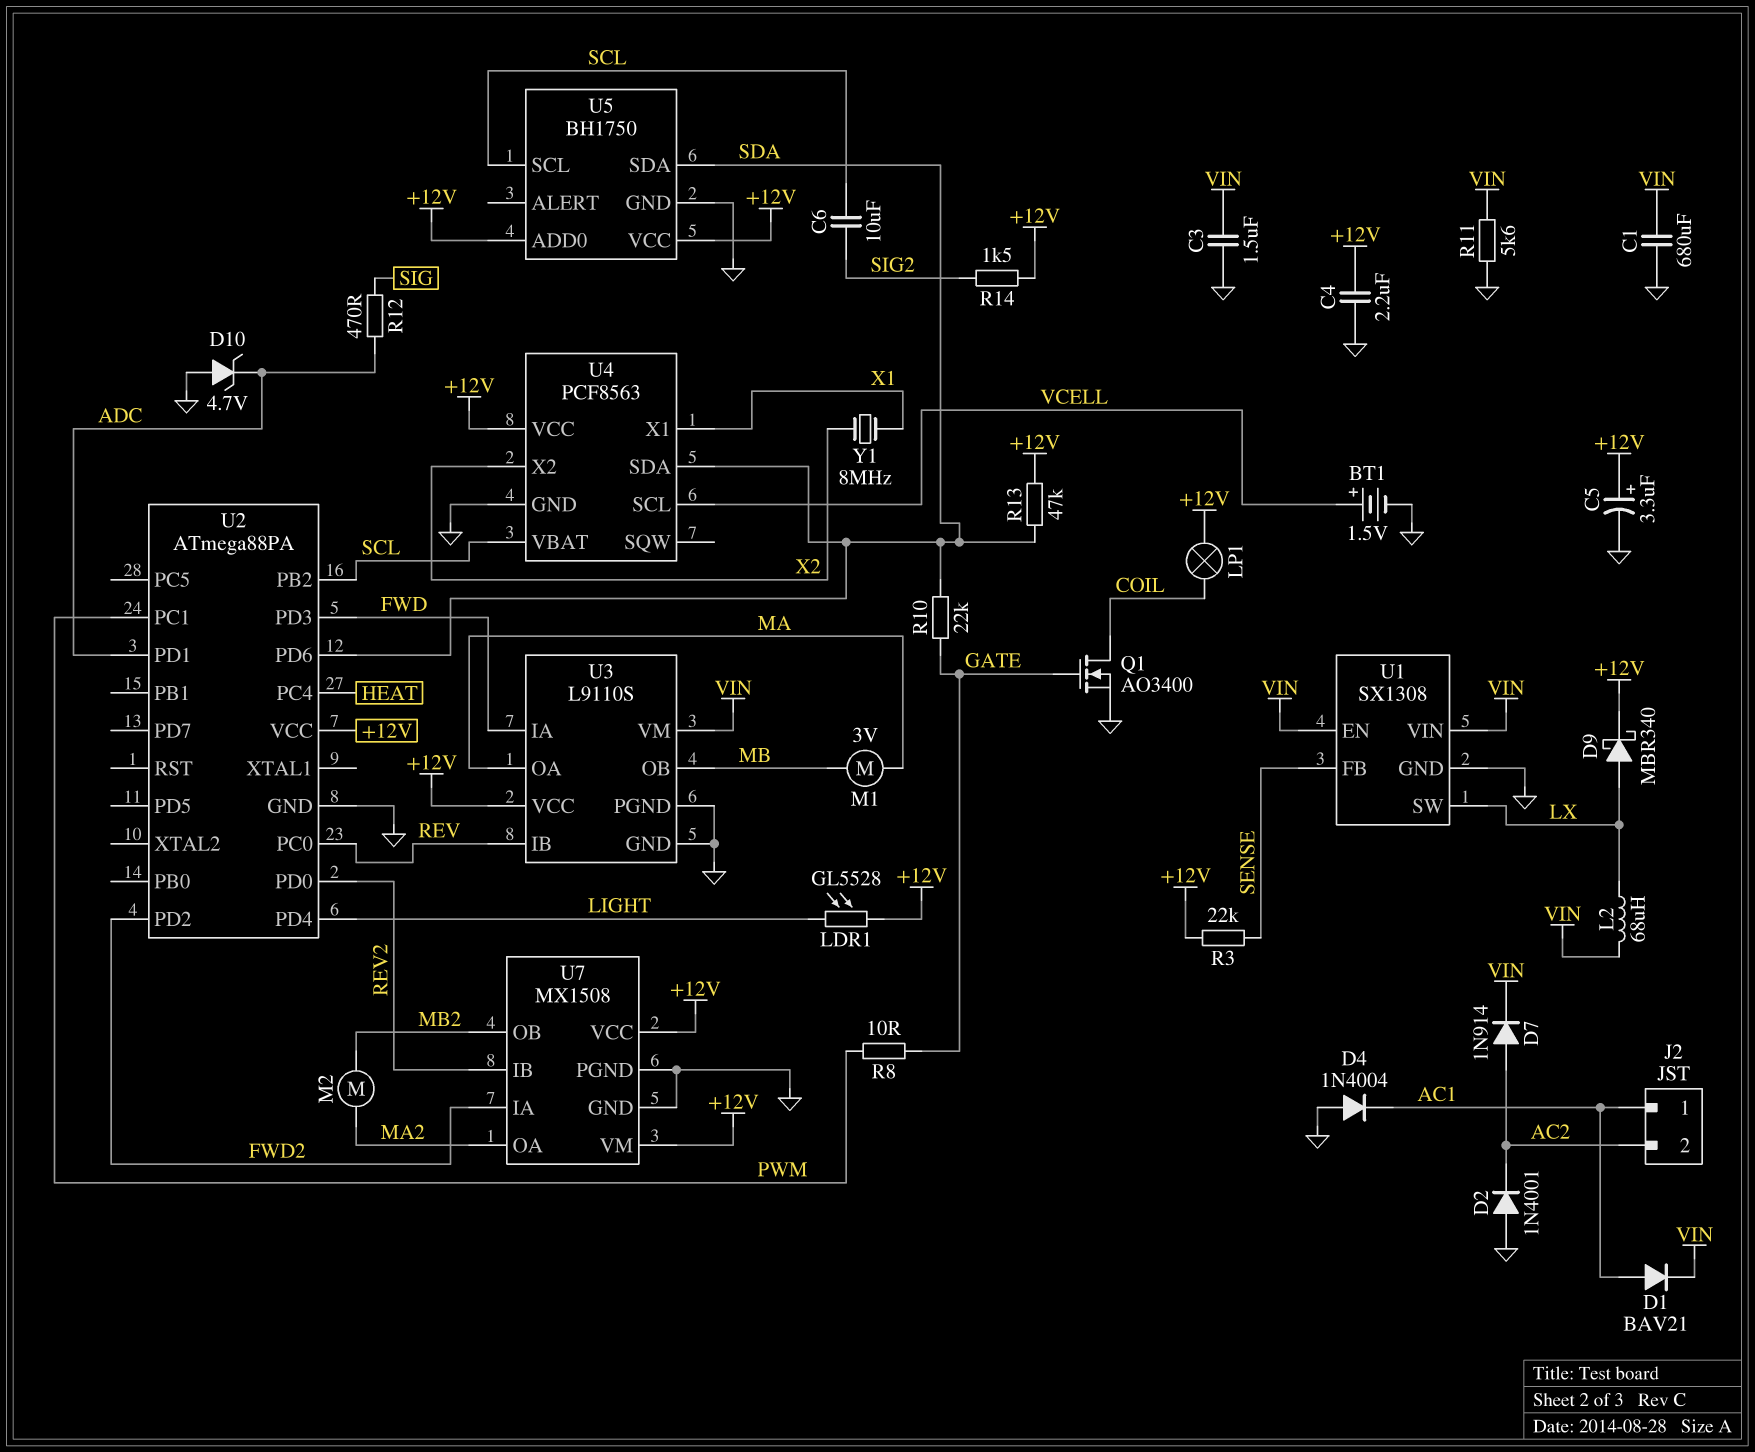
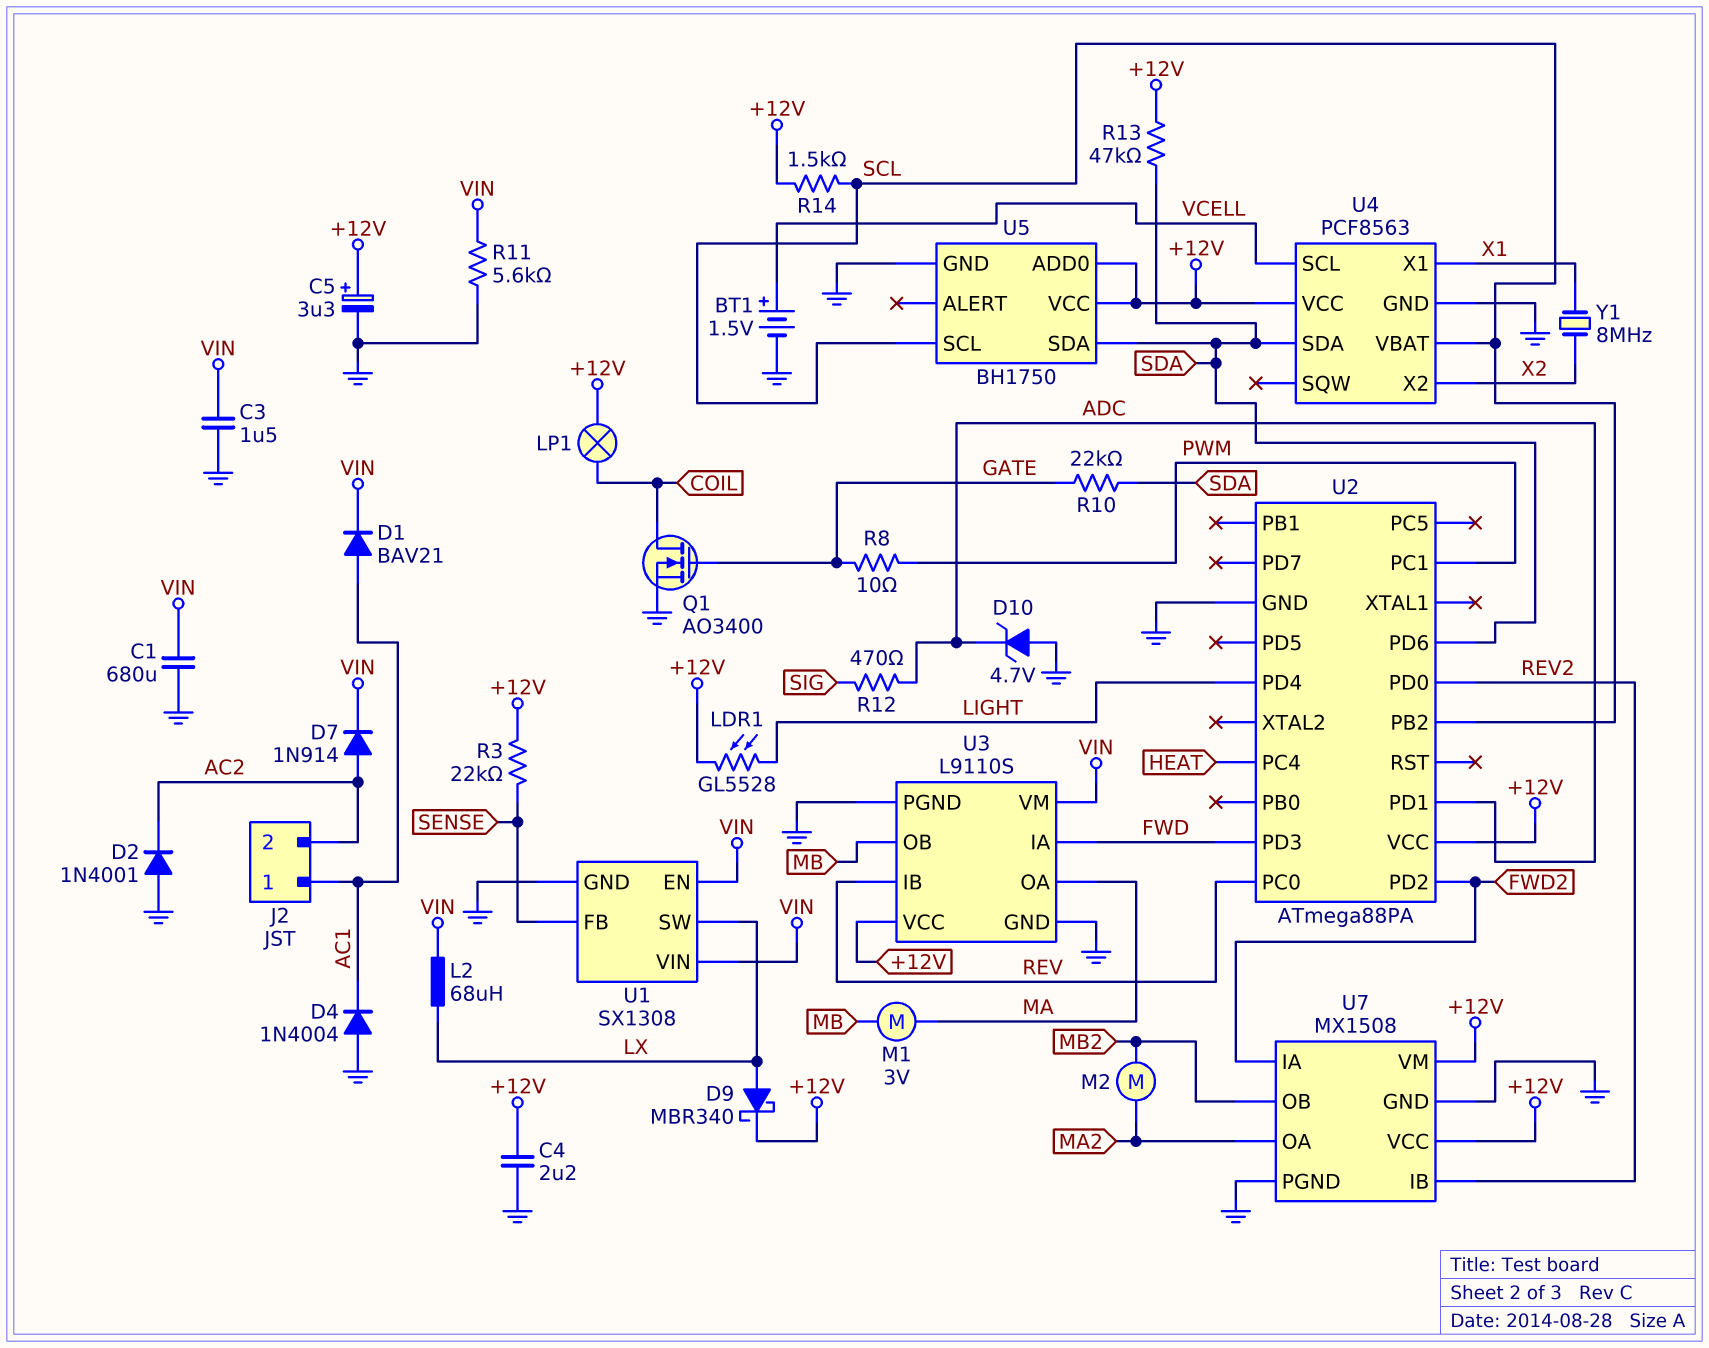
C6: 10uF (SCL, SIG2) -> none
R14: 1.5k (+12V, SIG2) -> 1.5k (+12V, SCL)

